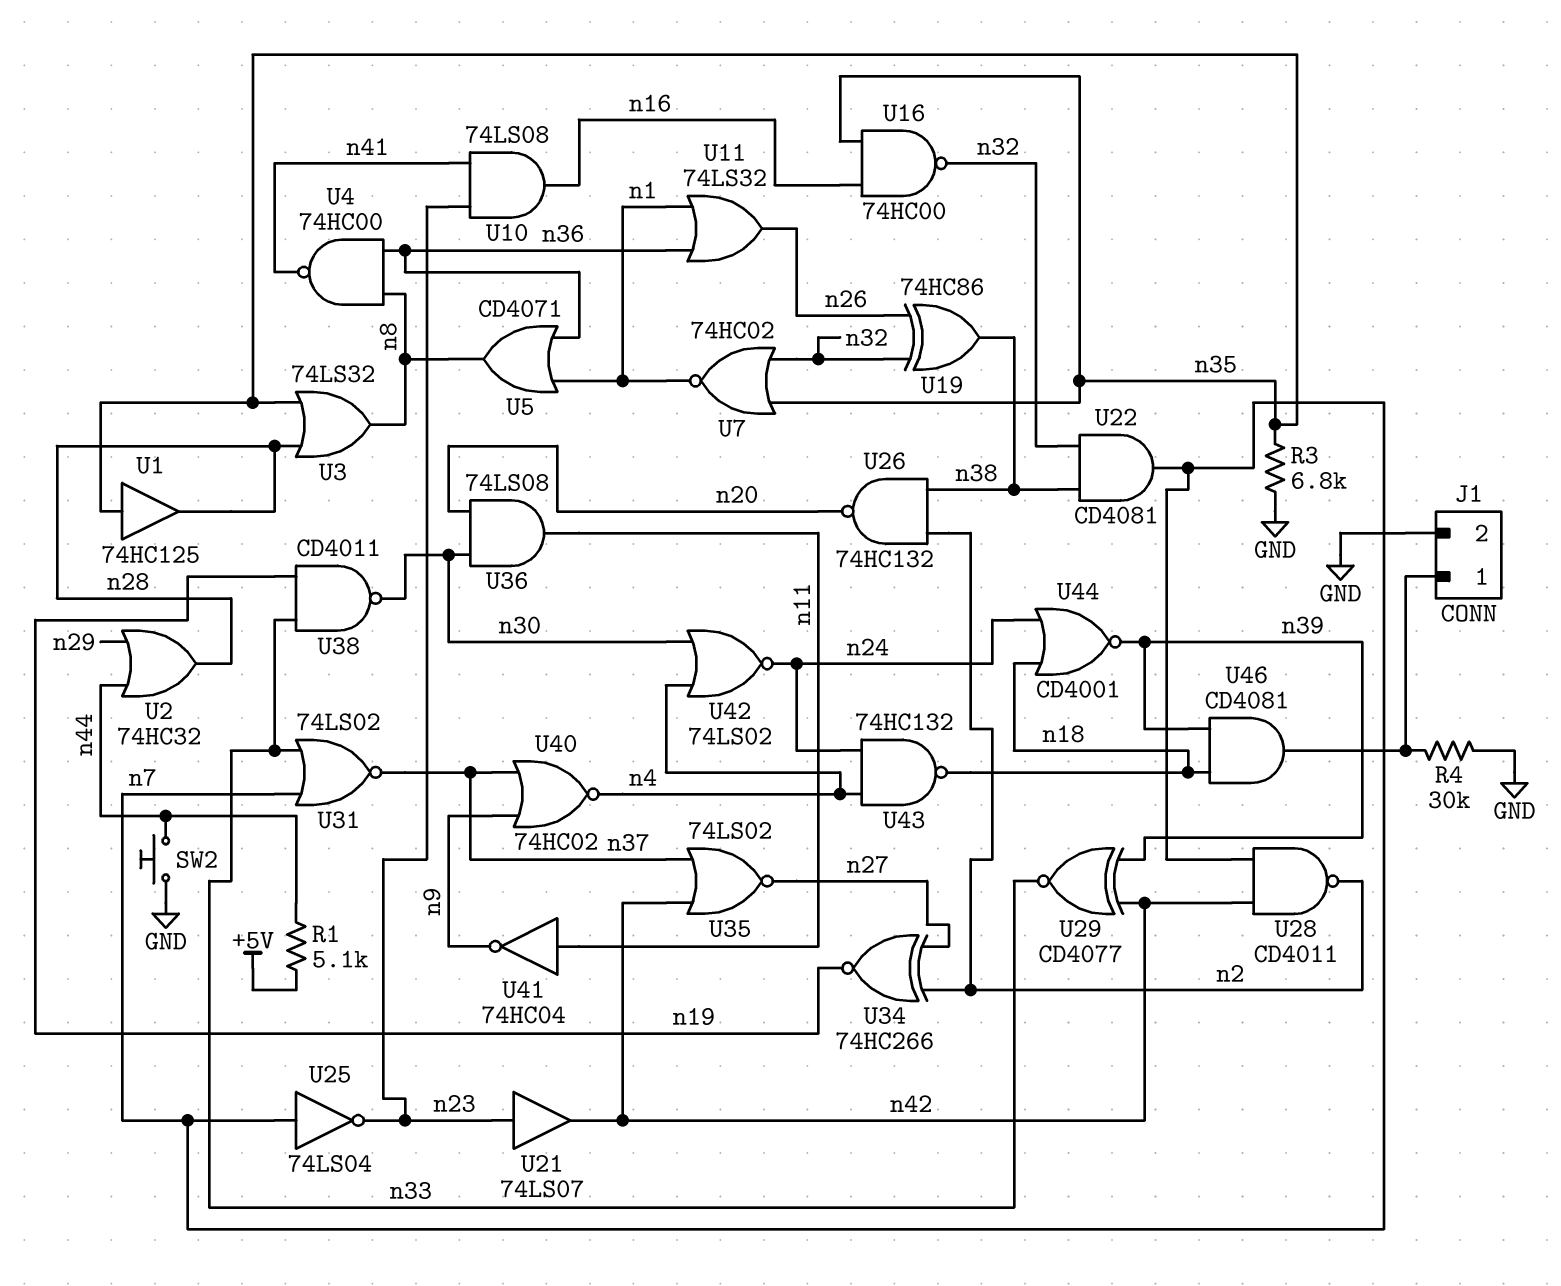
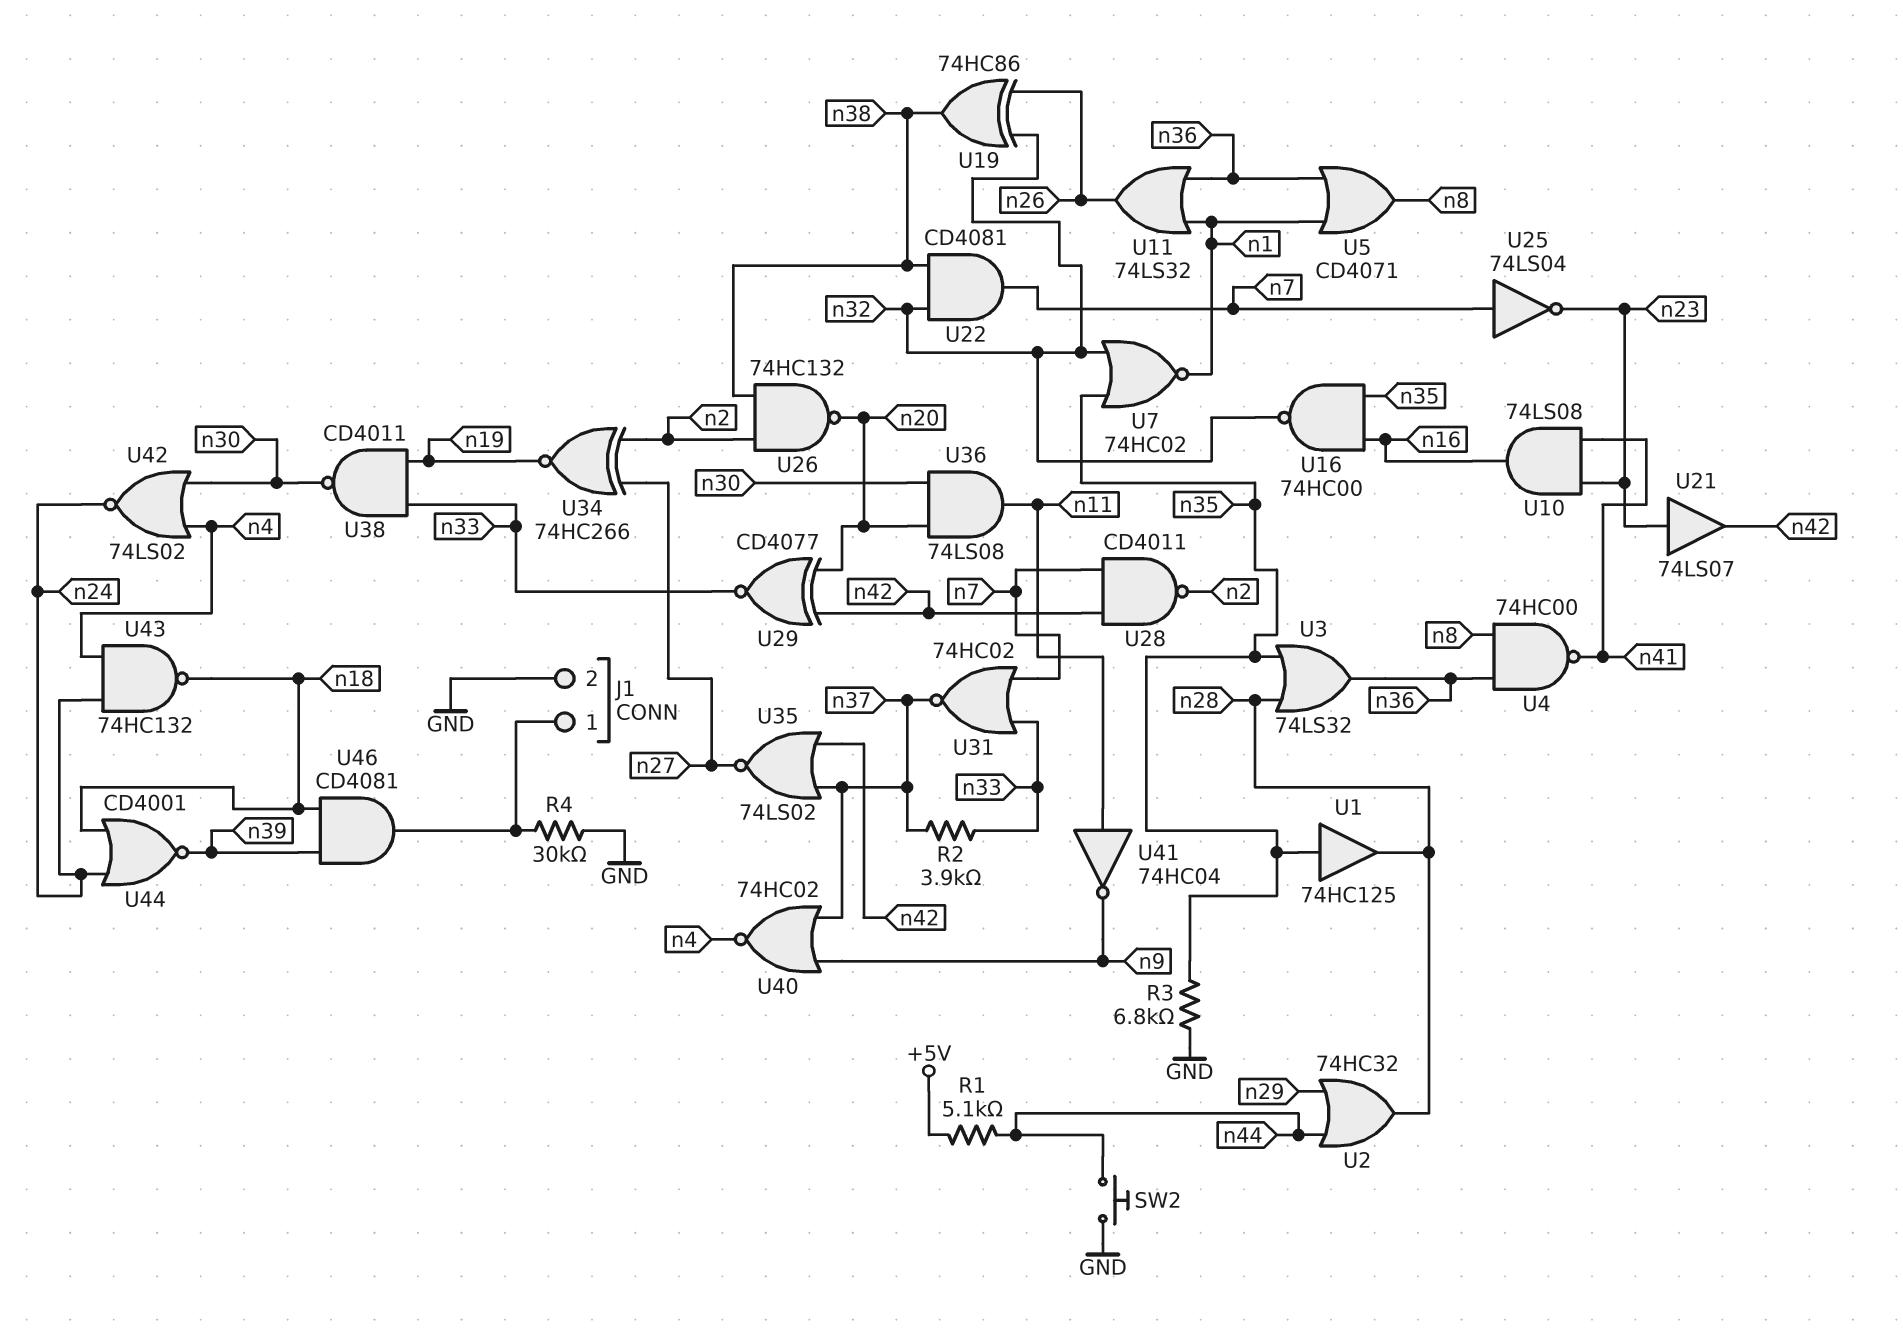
R2: none -> 3.9k (n33, n37)
U3: OR 74LS32 (in n28, in n35, out n8) -> OR 74LS32 (in n28, in n35, out n36)
U29: XNOR CD4077 (in n39, in n42, out n33) -> XNOR CD4077 (in n20, in n42, out n33)
U31: NOR 74LS02 (in n7, in n33, out n37) -> NOR 74HC02 (in n7, in n33, out n37)

